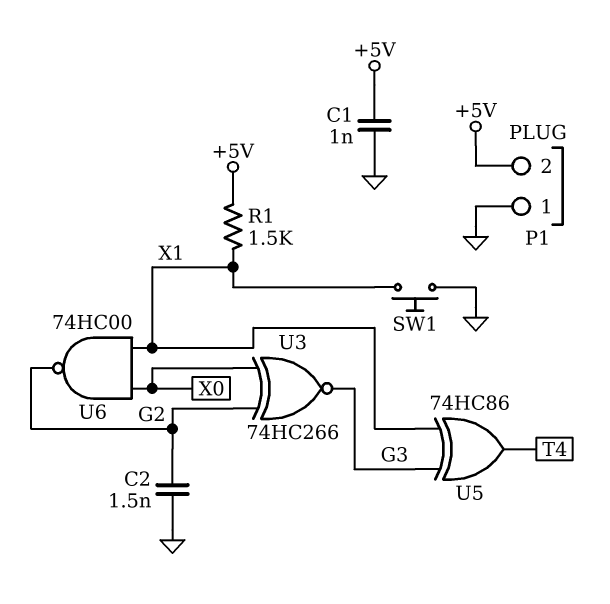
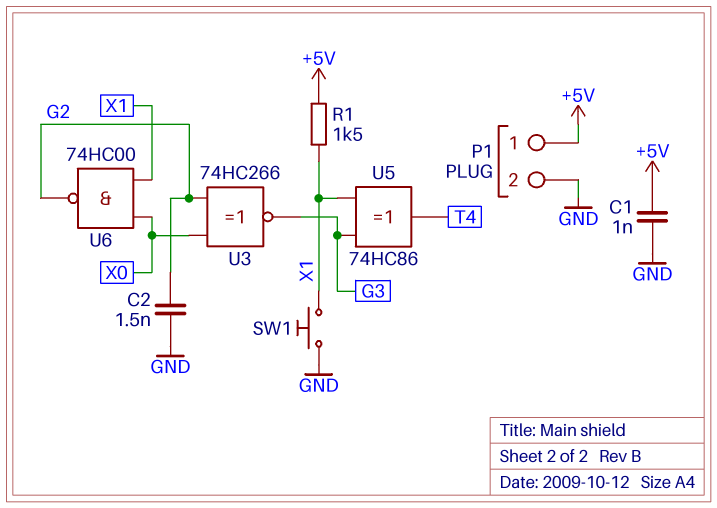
P1 pin 1: GND -> +5V
P1 pin 2: +5V -> GND

